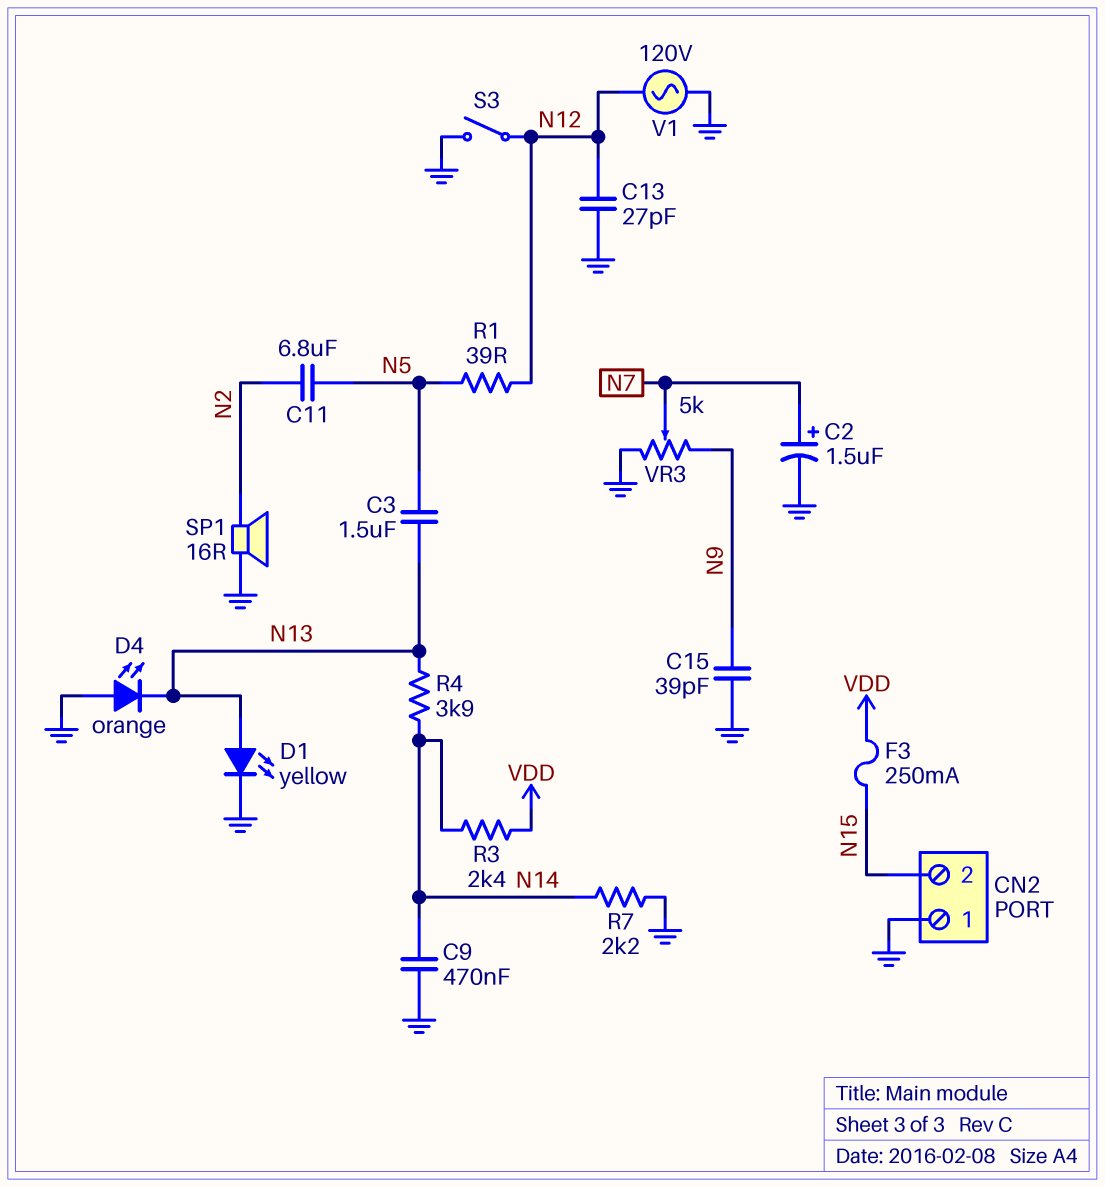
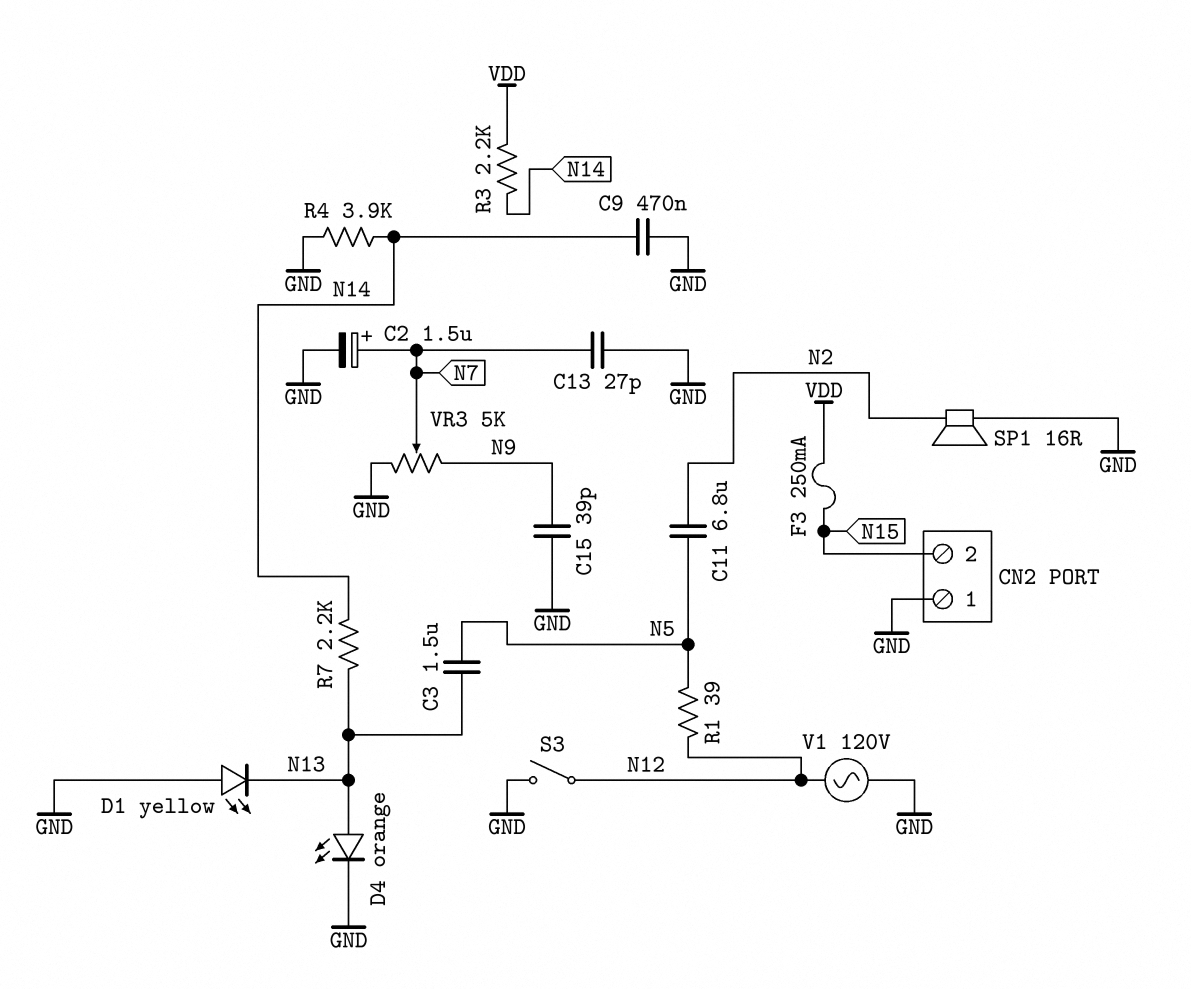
C13: 27pF (GND, N12) -> 27pF (GND, N7)
D1: LED yellow (A N13, K GND) -> LED yellow (A GND, K N13)
D4: LED orange (A GND, K N13) -> LED orange (A N13, K GND)
R3: 2.4k (N14, VDD) -> 2.2k (N14, VDD)
R4: 3.9k (N13, N14) -> 3.9k (GND, N14)
R7: 2.2k (GND, N14) -> 2.2k (N13, N14)

